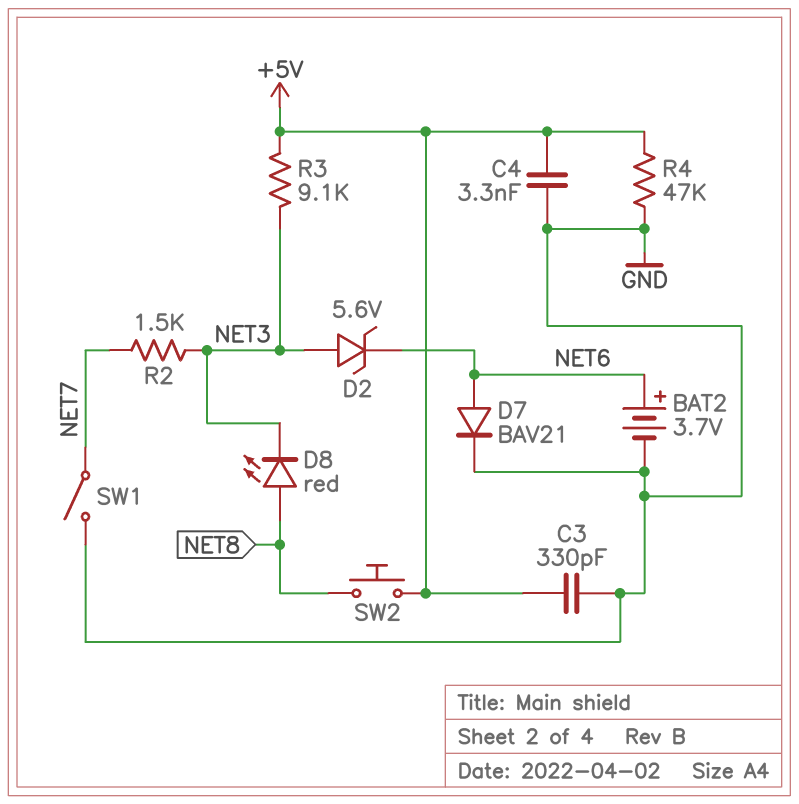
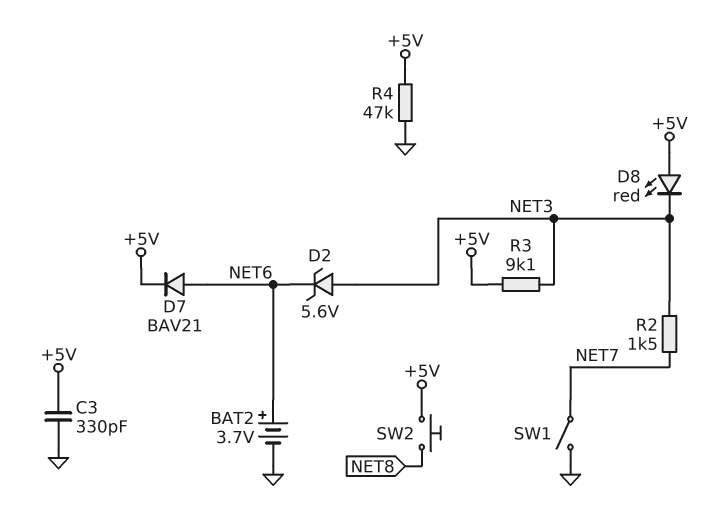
C4: 3.3nF (+5V, GND) -> none
D7: diode BAV21 (A NET6, K GND) -> diode BAV21 (A NET6, K +5V)
D8: LED red (A NET8, K NET3) -> LED red (A +5V, K NET3)

